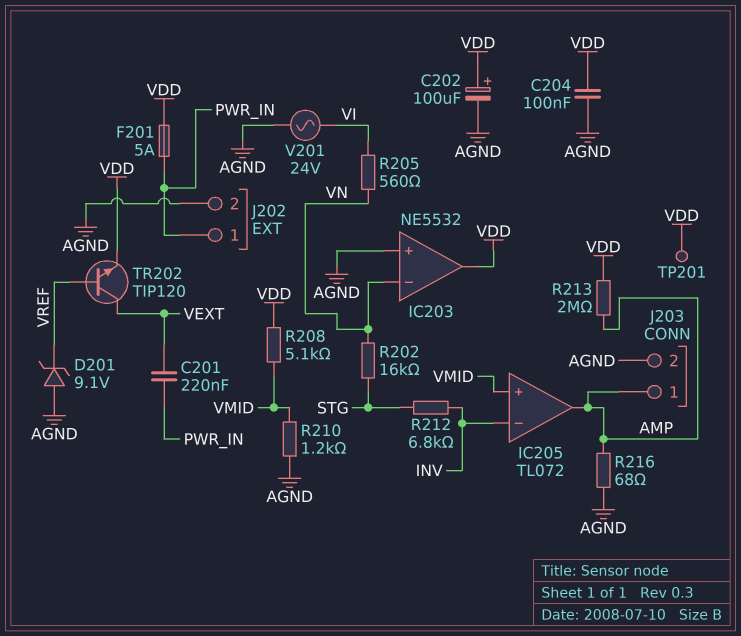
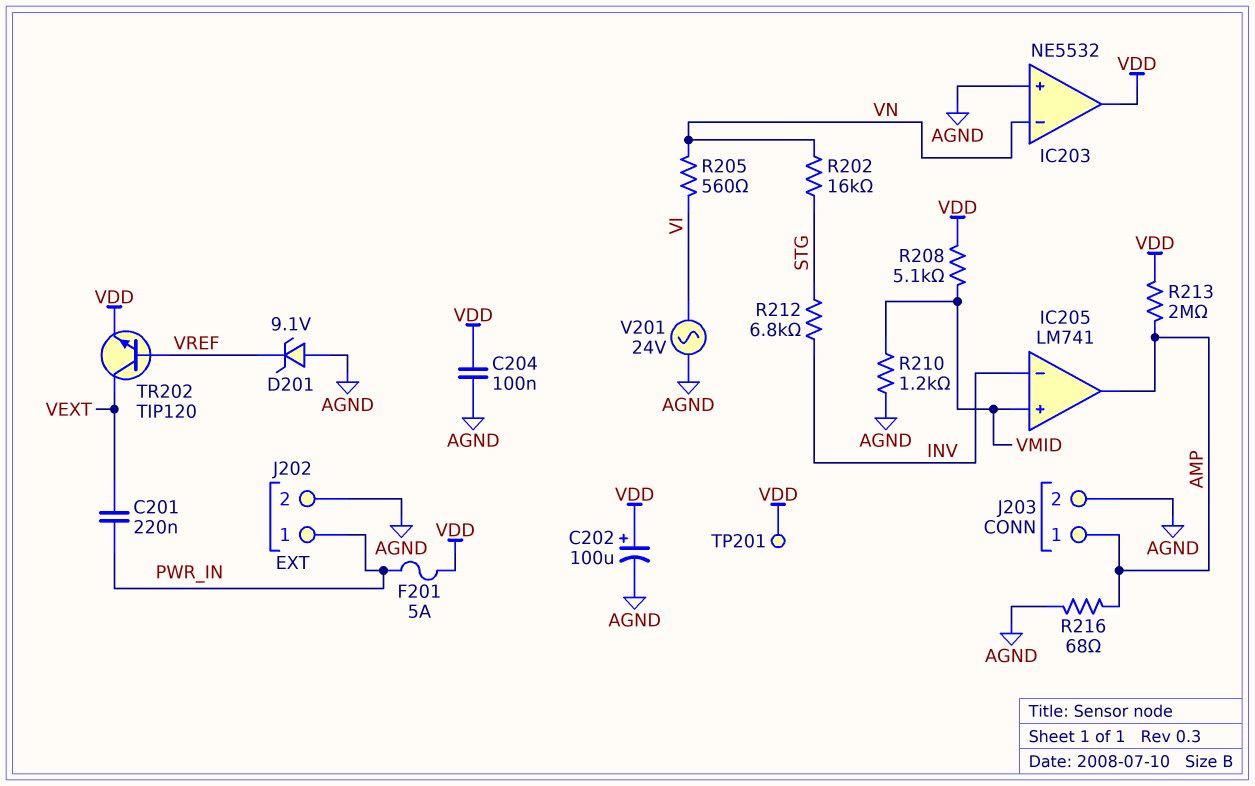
IC205: TL072 -> LM741

